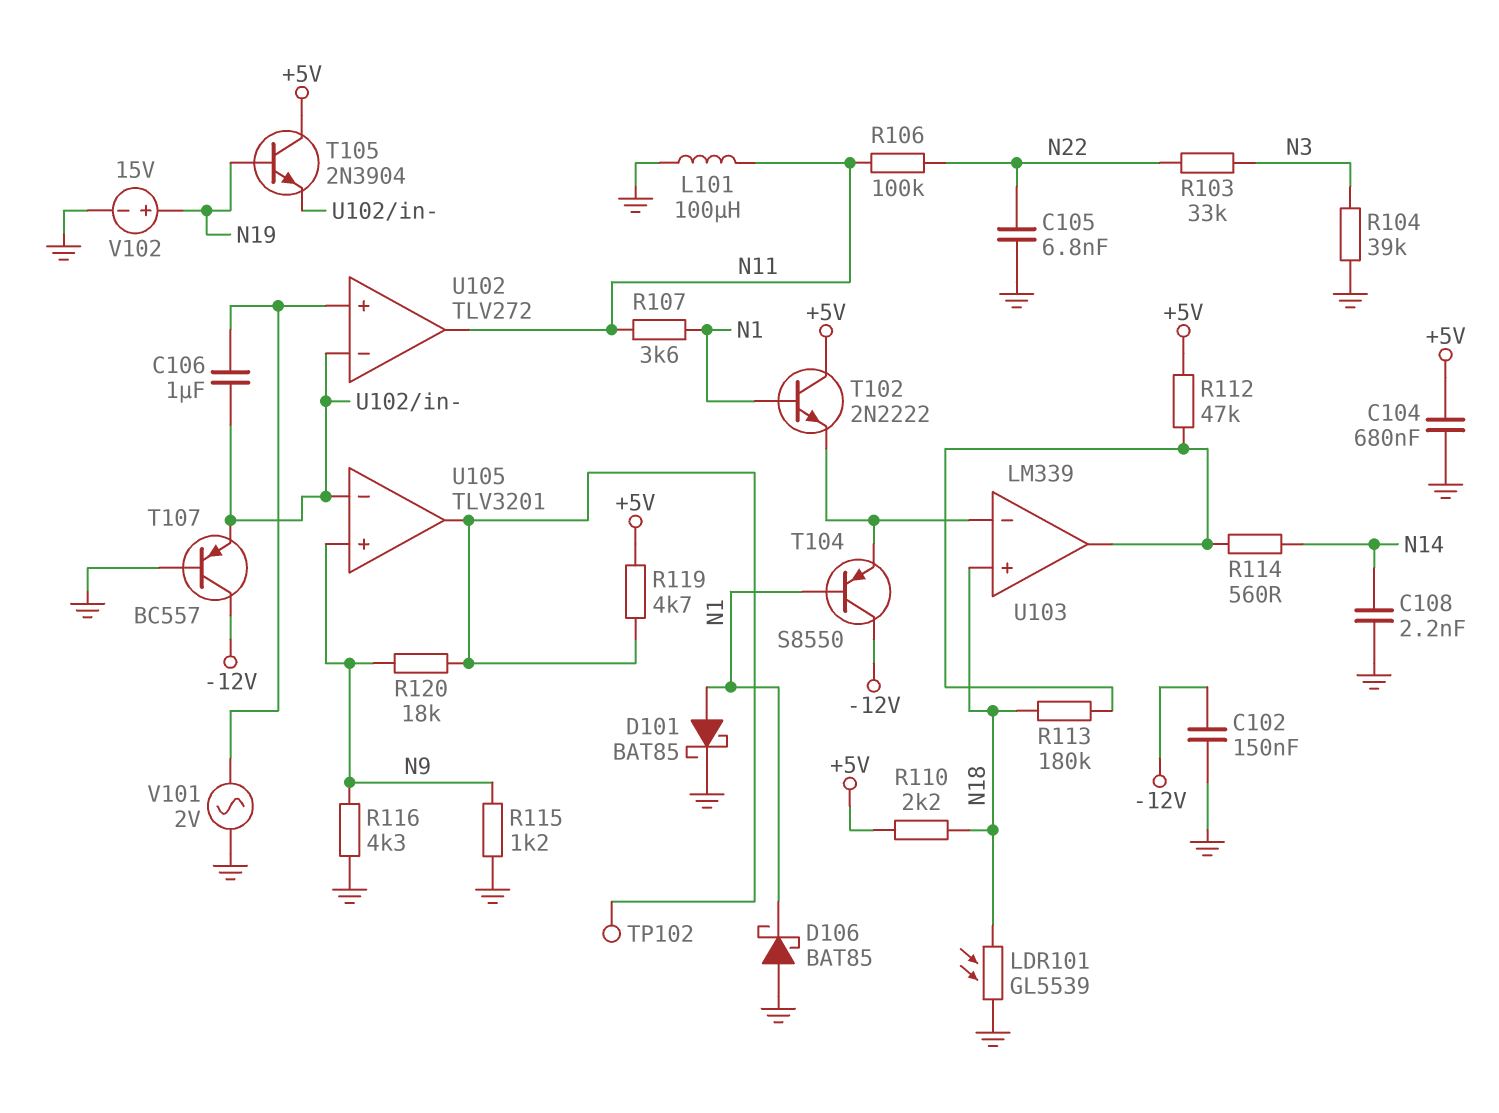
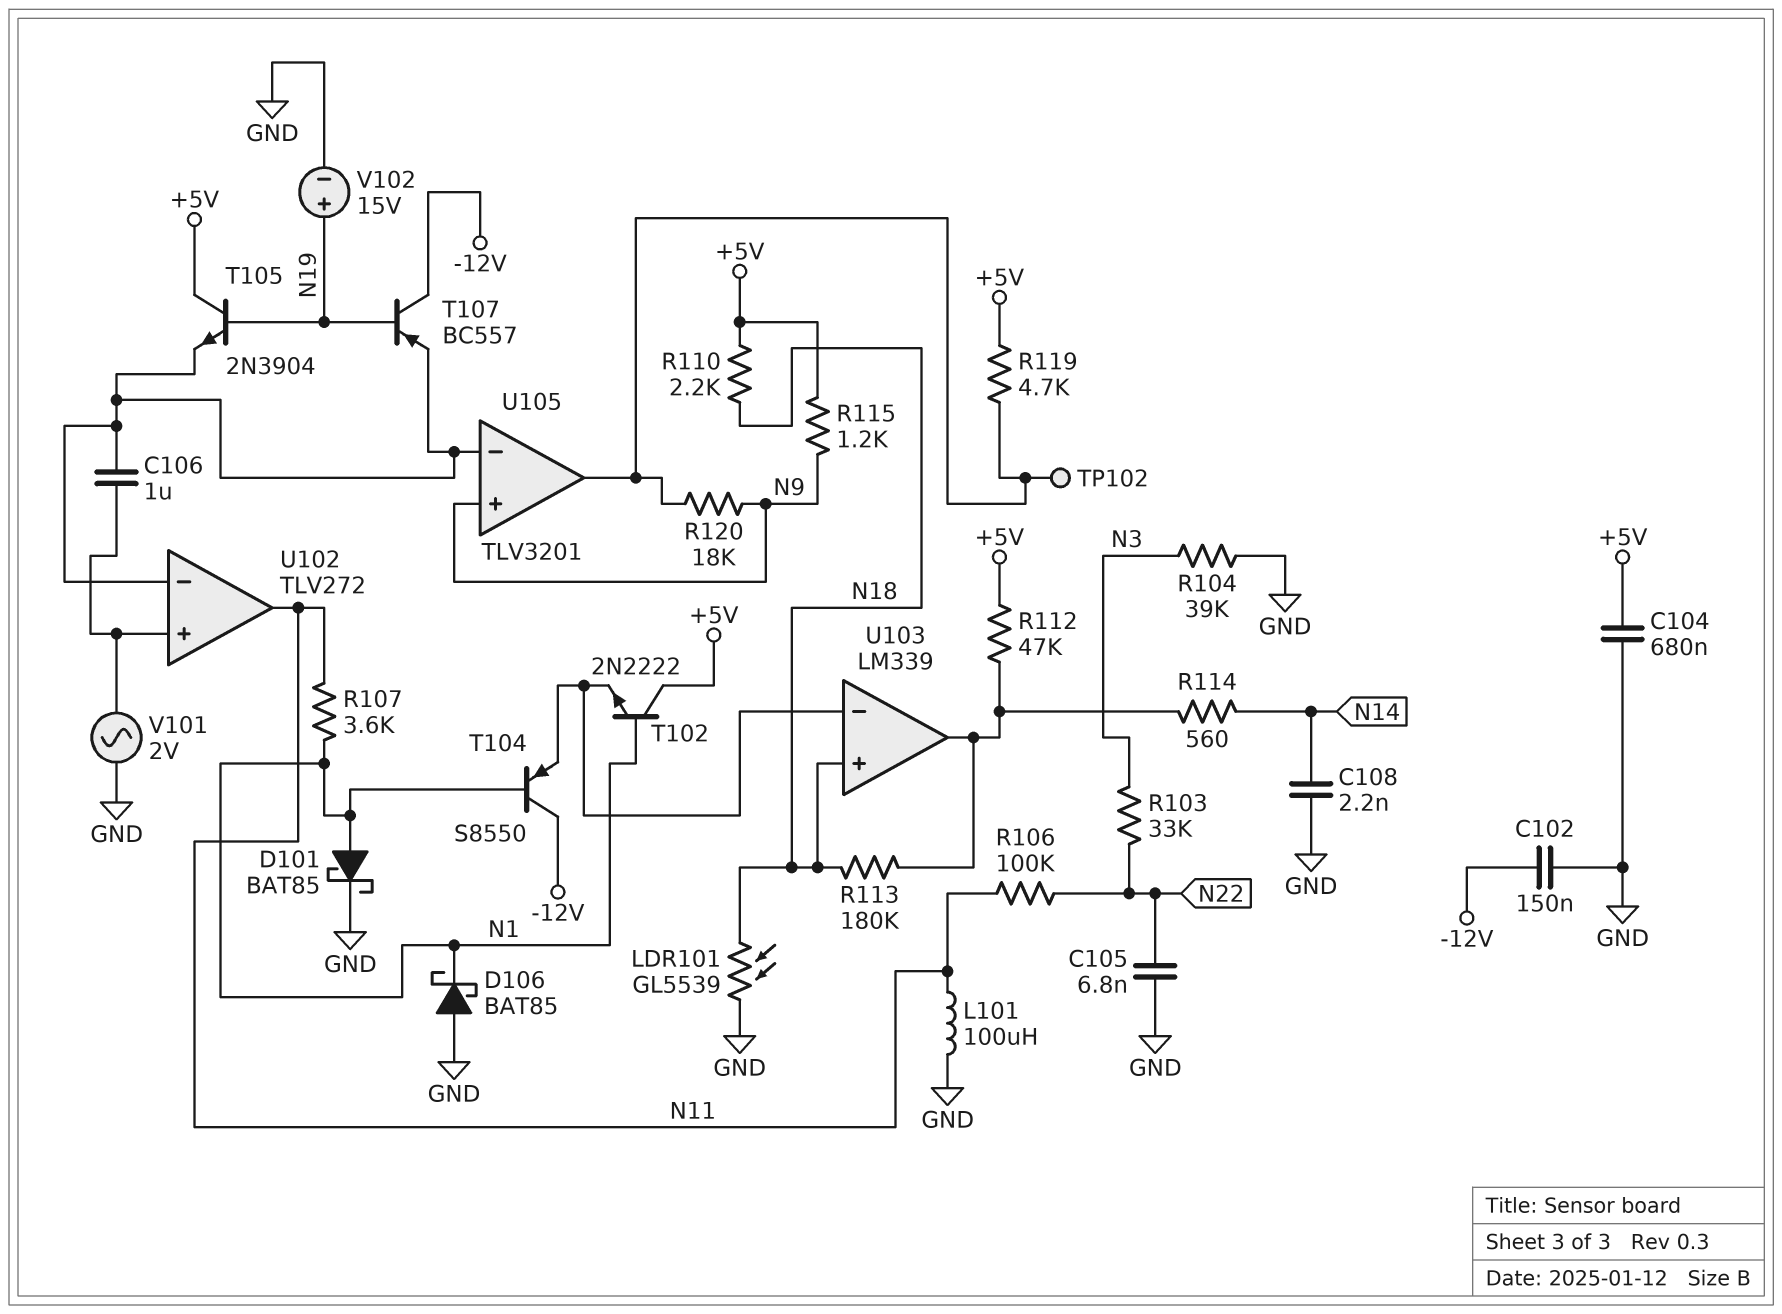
R115: 1.2k (GND, N9) -> 1.2k (+5V, N9)
R116: 4.3k (GND, N9) -> none
T107: PNP BC557 (B GND, C -12V, E U102/in-) -> PNP BC557 (B N19, C -12V, E U102/in-)

